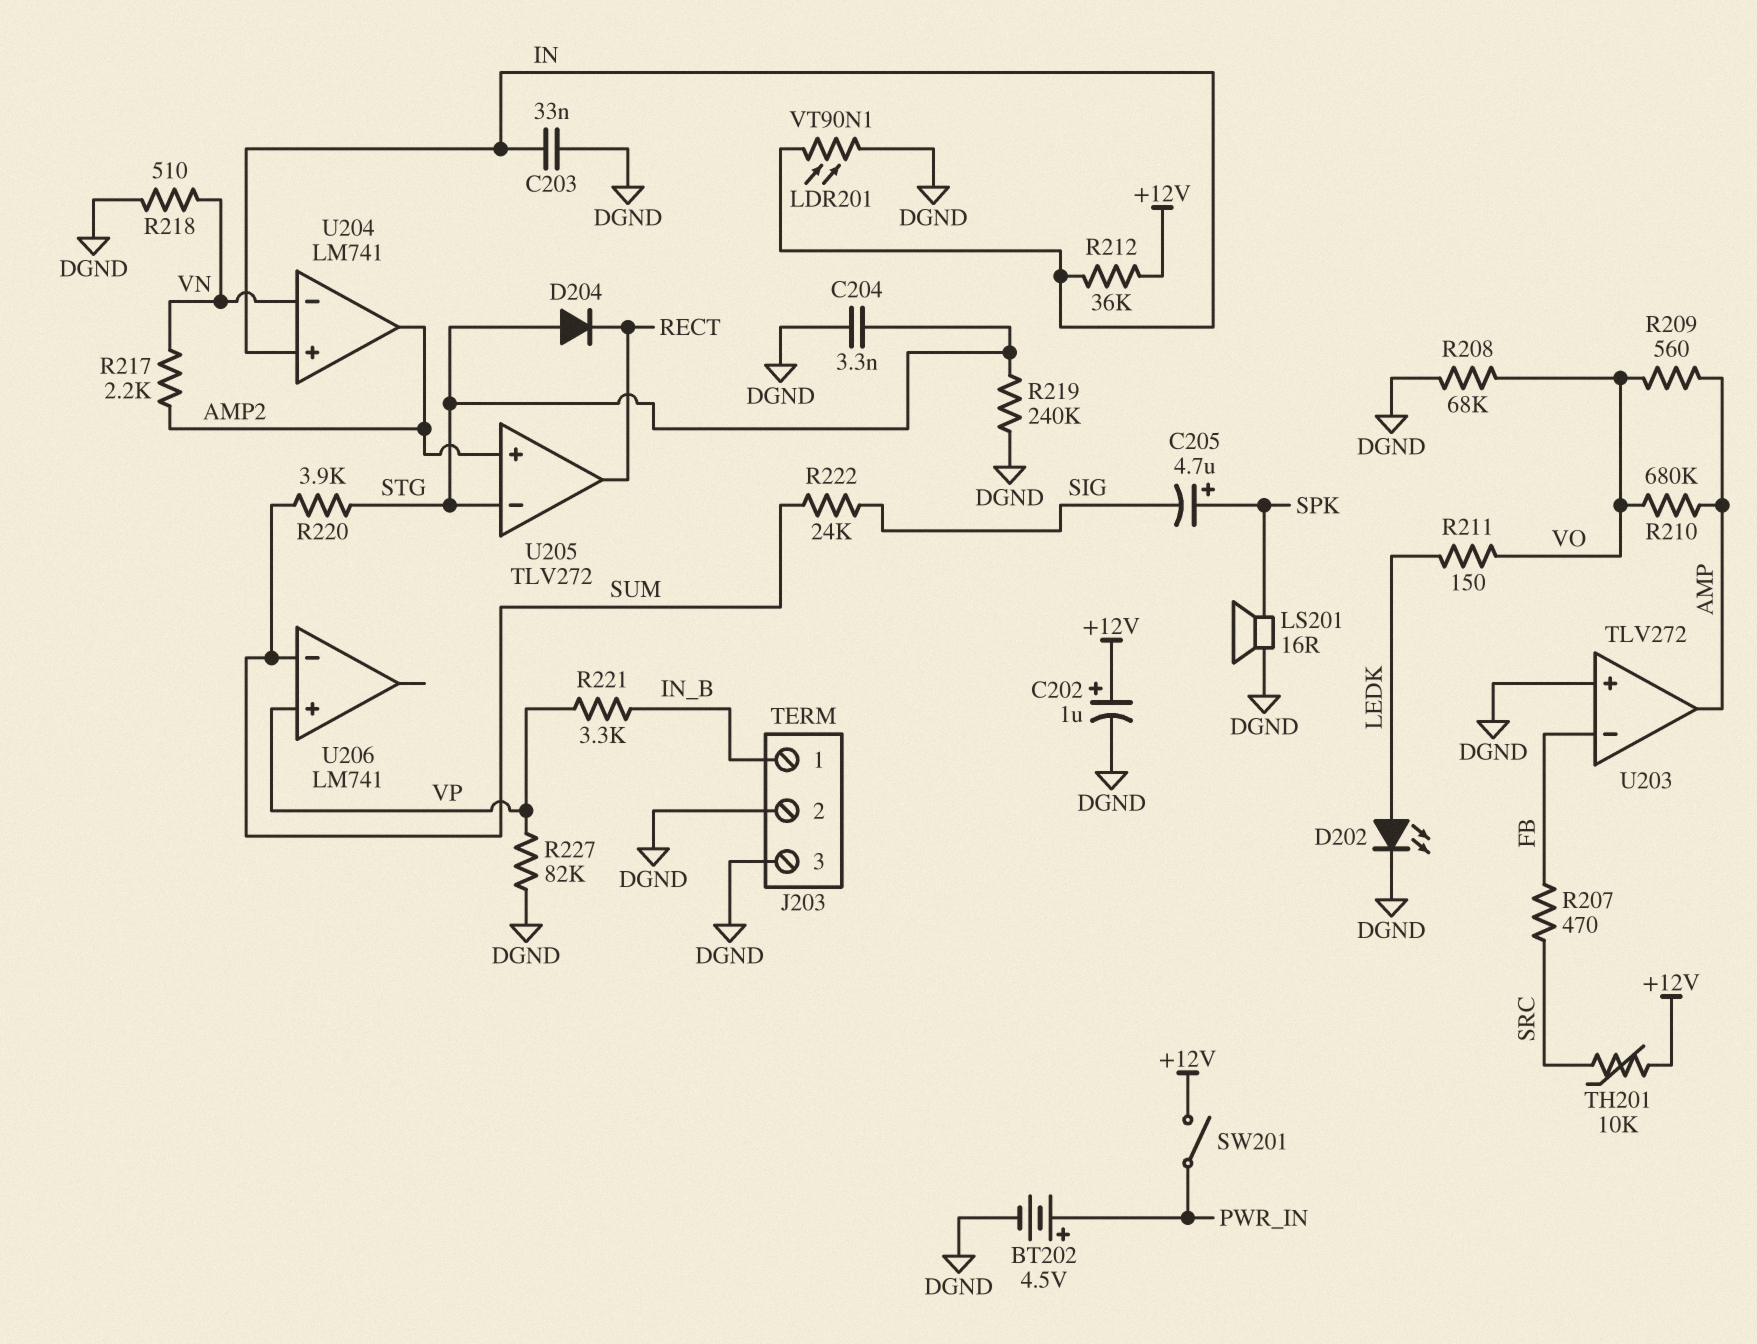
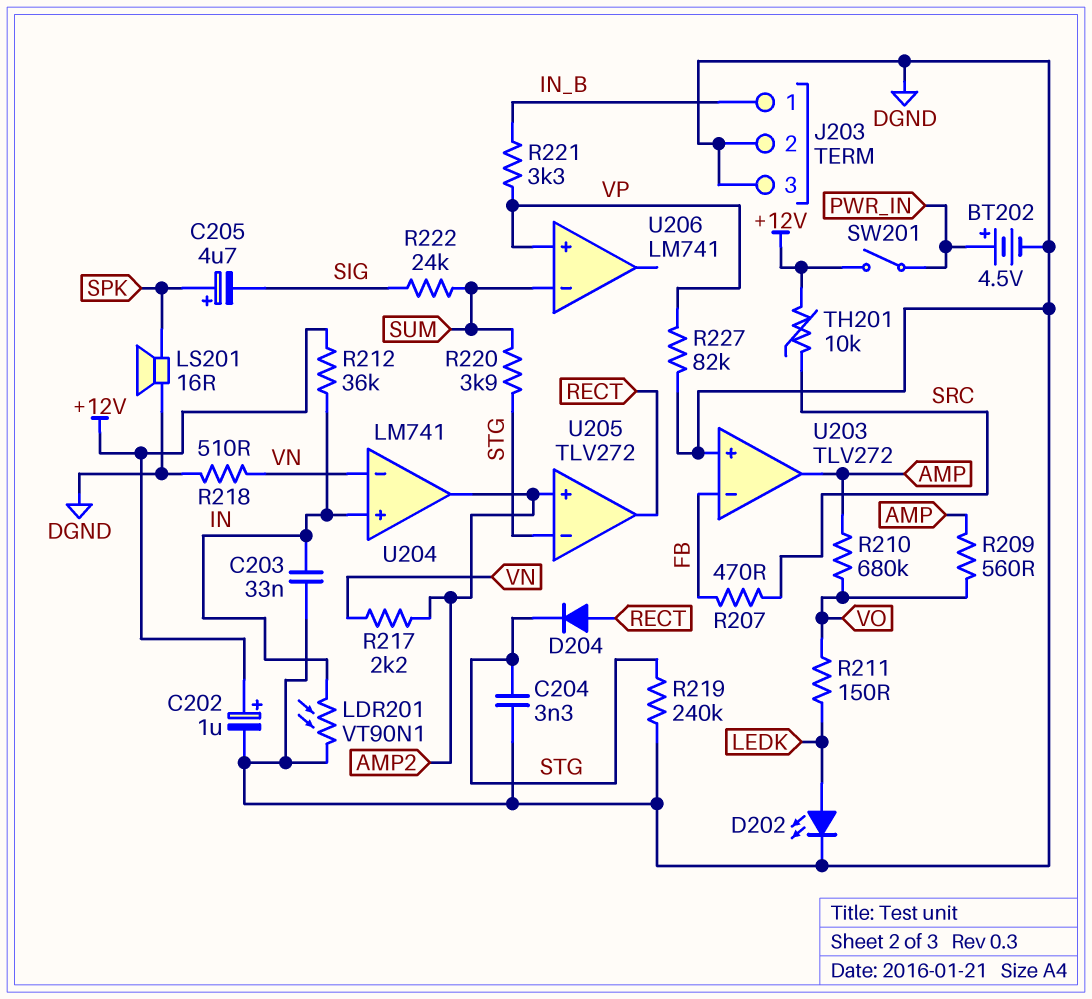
D204: diode (A STG, K RECT) -> diode (A RECT, K STG)
R208: 68k (DGND, VO) -> none

